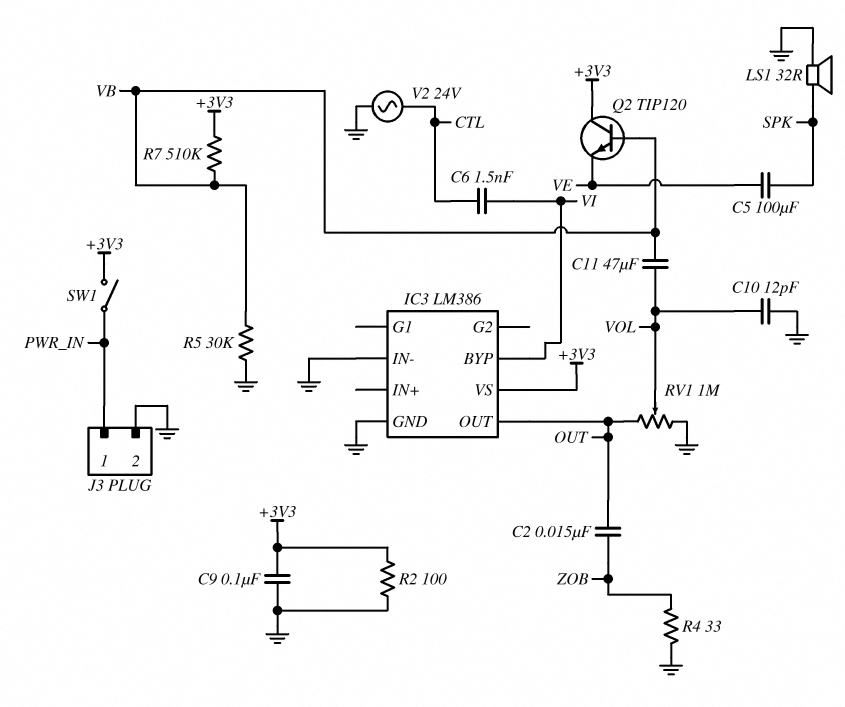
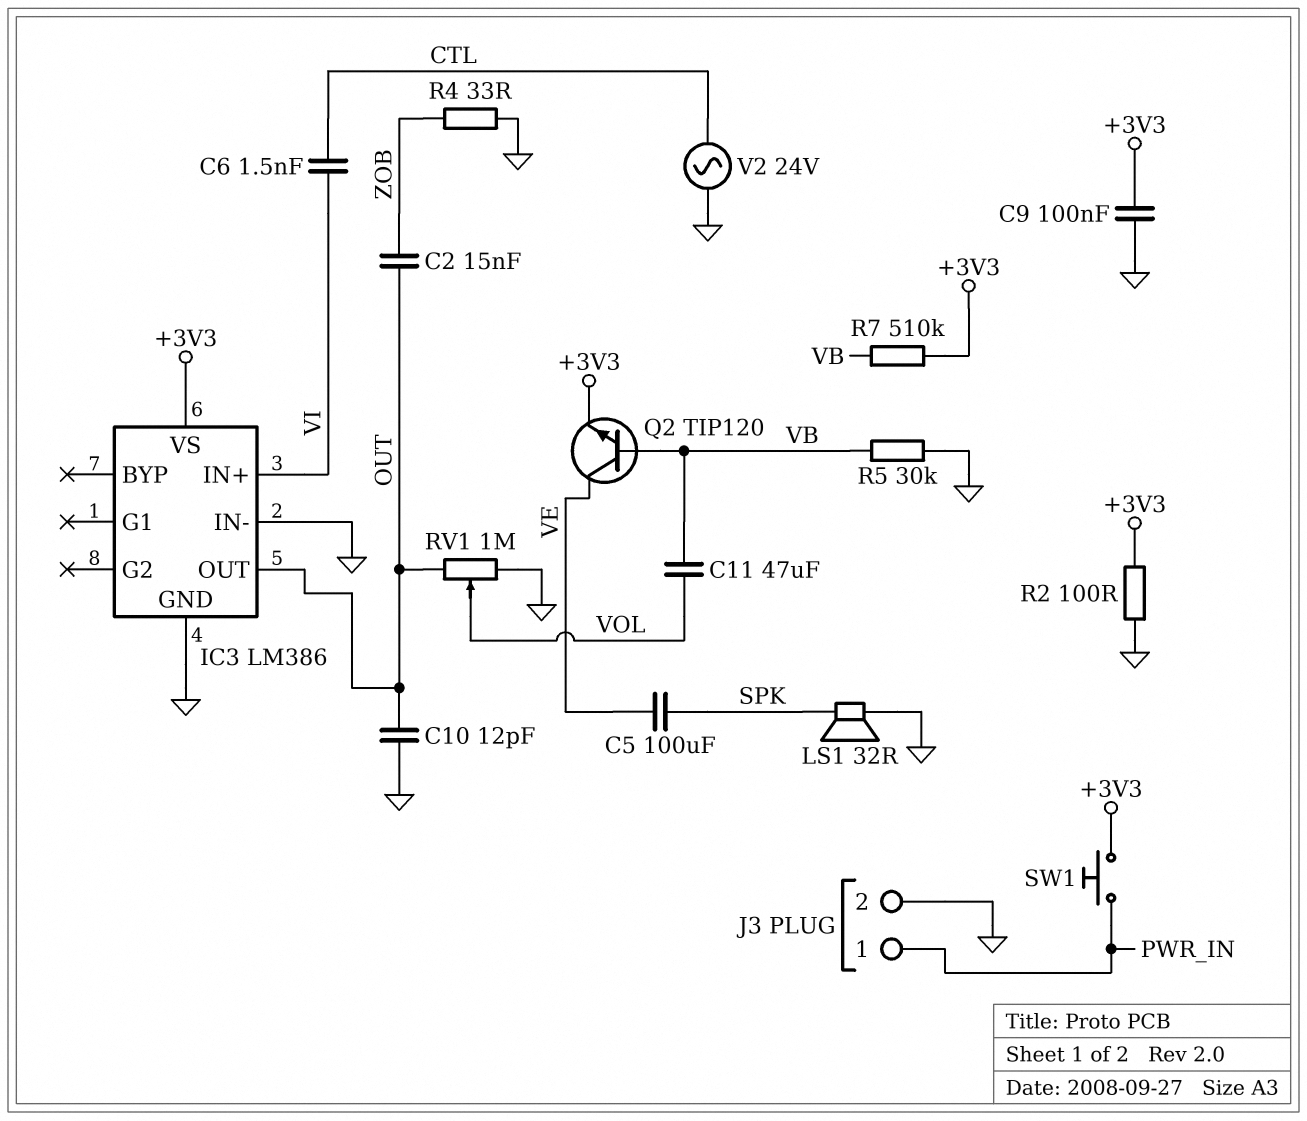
C10: 12pF (GND, VOL) -> 12pF (GND, OUT)
IC3 pin BYP: VI -> none
IC3 pin IN+: none -> VI
Q2: NPN TIP120 (B VB, C +3V3, E VE) -> NPN TIP120 (B VB, C VE, E +3V3)
SW1: switch (+3V3, PWR_IN) -> button (+3V3, PWR_IN)

